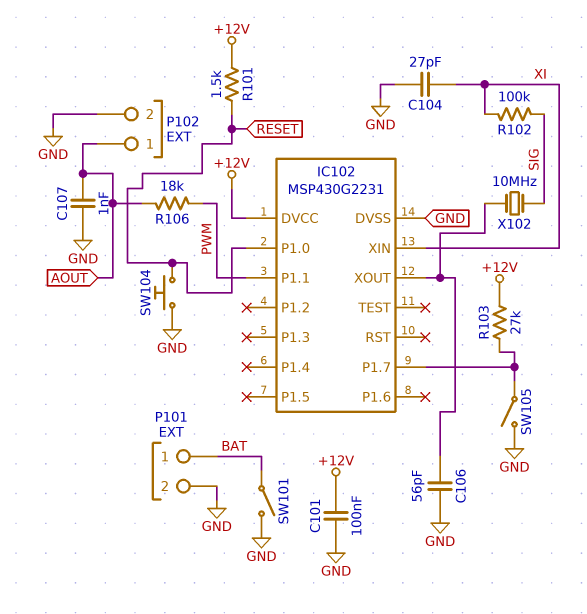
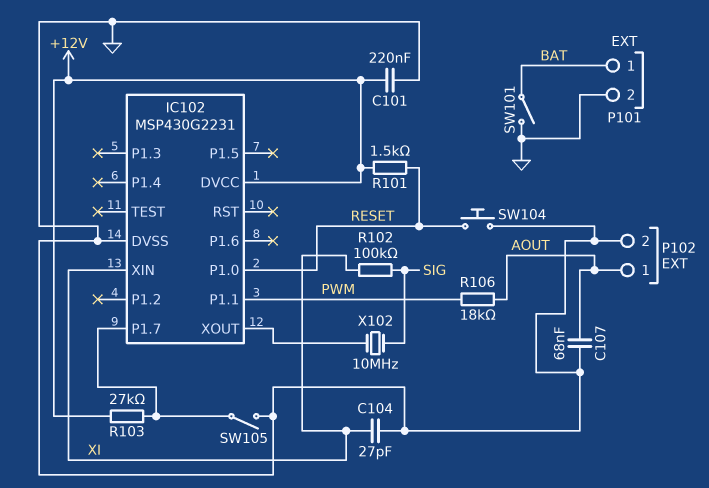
C101: 100nF (+12V, GND) -> 220nF (+12V, GND)
C106: 56pF (GND, IC102/XOUT) -> none
C107: 1nF (AOUT, GND) -> 68nF (AOUT, GND)

